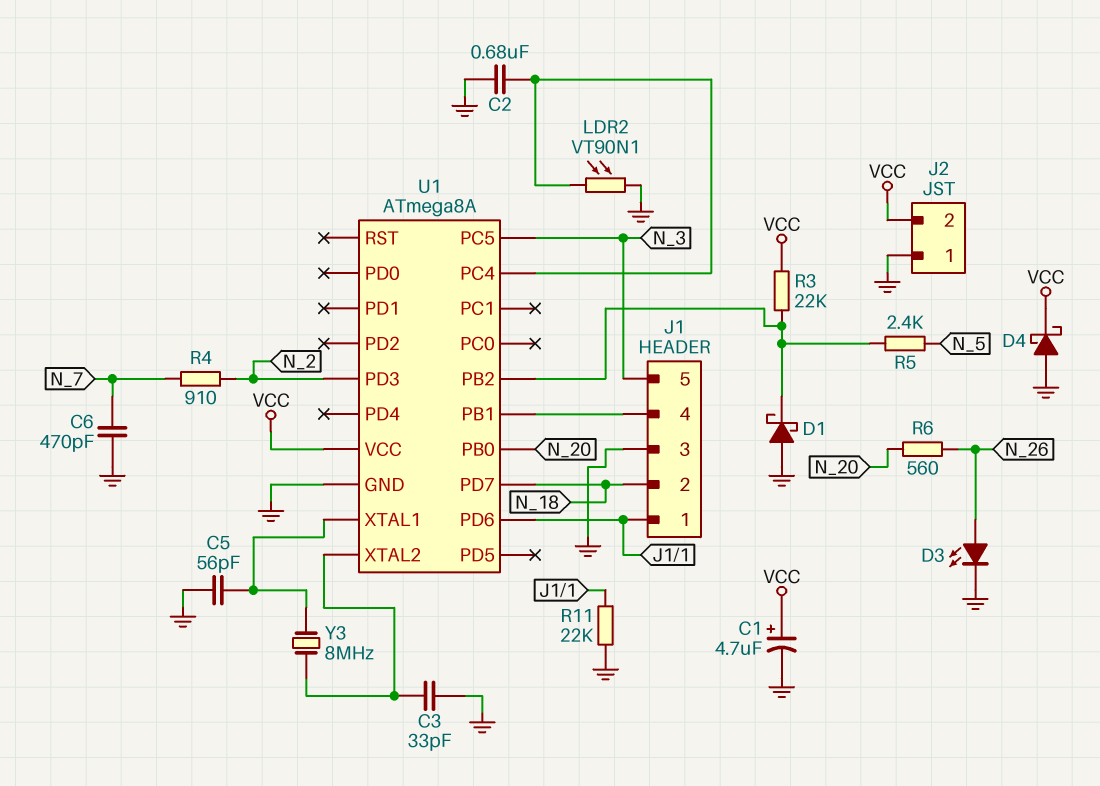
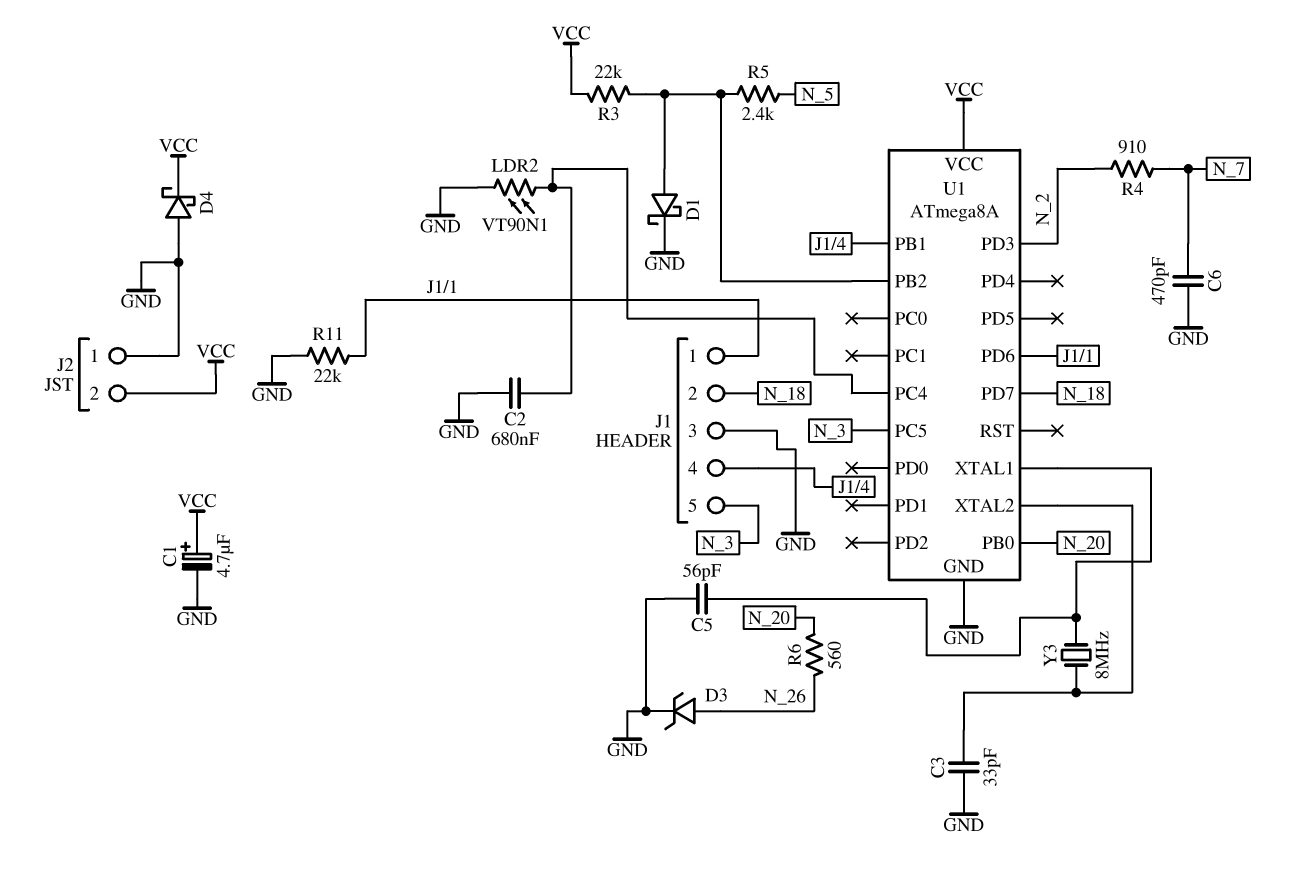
D1: schottky (A GND, K U1/PB2) -> schottky (A U1/PB2, K GND)
D3: LED (A N_26, K GND) -> zener (A N_26, K GND)

